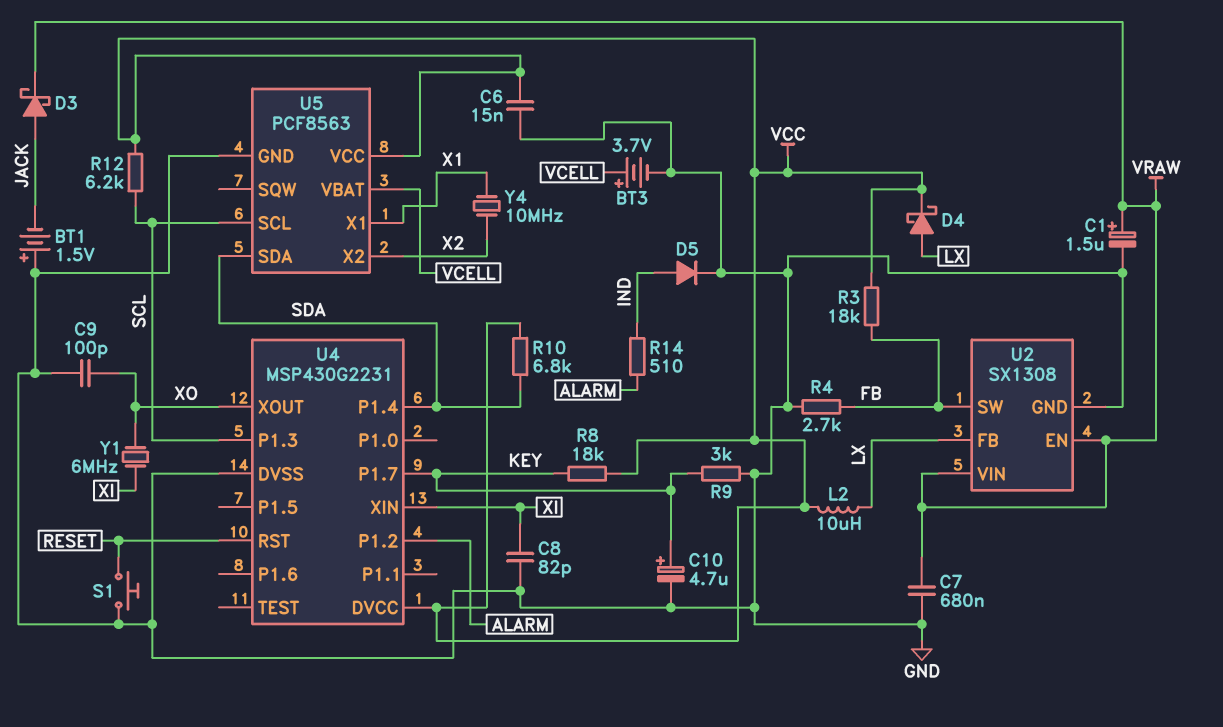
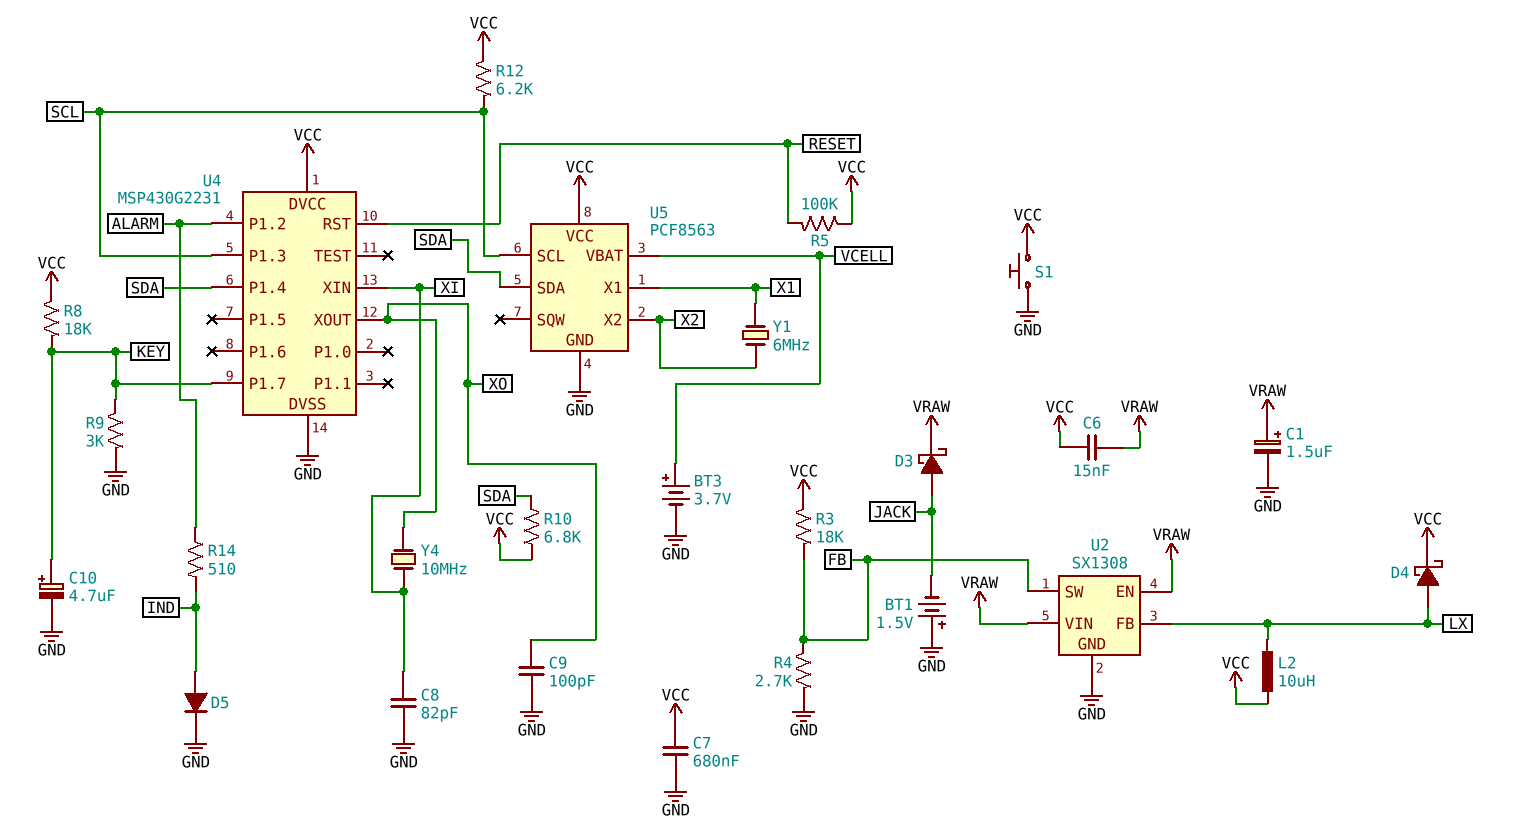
C6: 15nF (GND, VCC) -> 15nF (VCC, VRAW)
C7: 680nF (GND, VRAW) -> 680nF (GND, VCC)
R5: none -> 100k (RESET, VCC)
S1: button (GND, RESET) -> button (GND, VCC)
Y1: 6MHz (XI, XO) -> 6MHz (X1, X2)
Y4: 10MHz (X1, X2) -> 10MHz (XI, XO)

